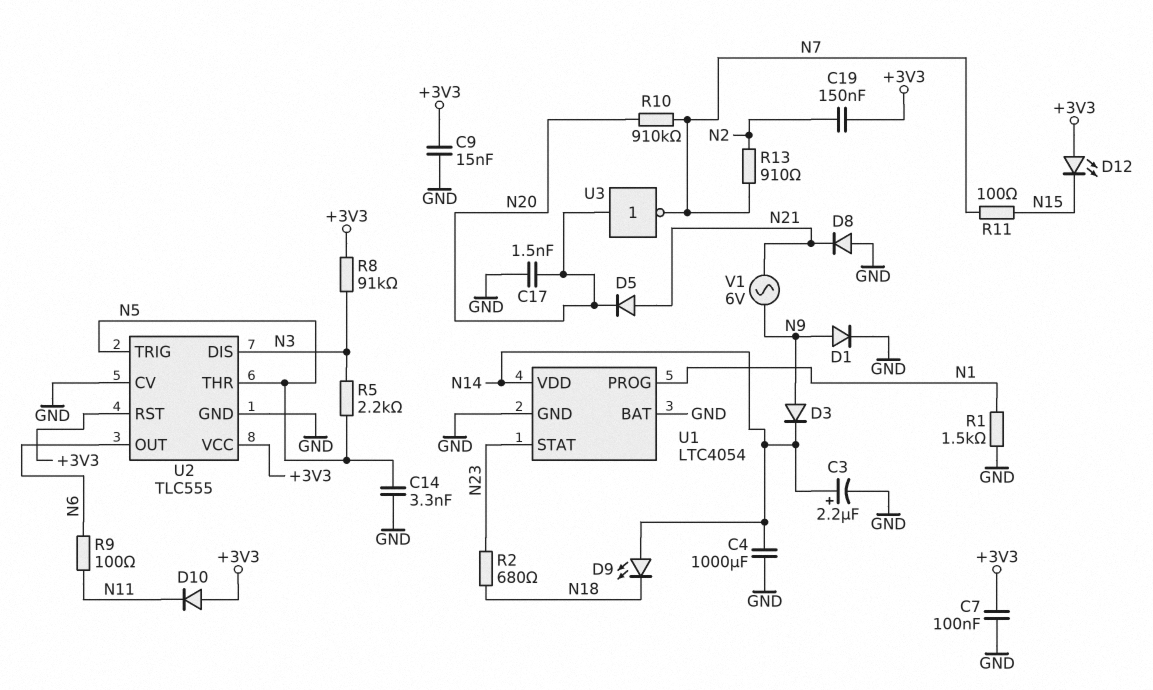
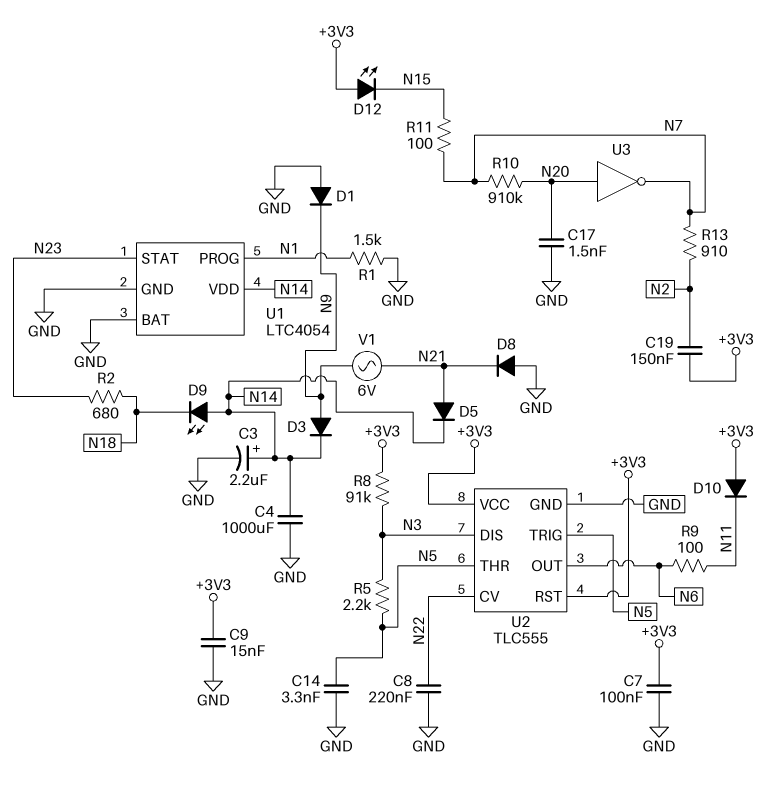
C8: none -> 220nF (GND, N22)
D1: diode (A N9, K GND) -> diode (A GND, K N9)
D5: diode (A N21, K N20) -> diode (A N21, K N14)
U2 pin CV: GND -> N22

